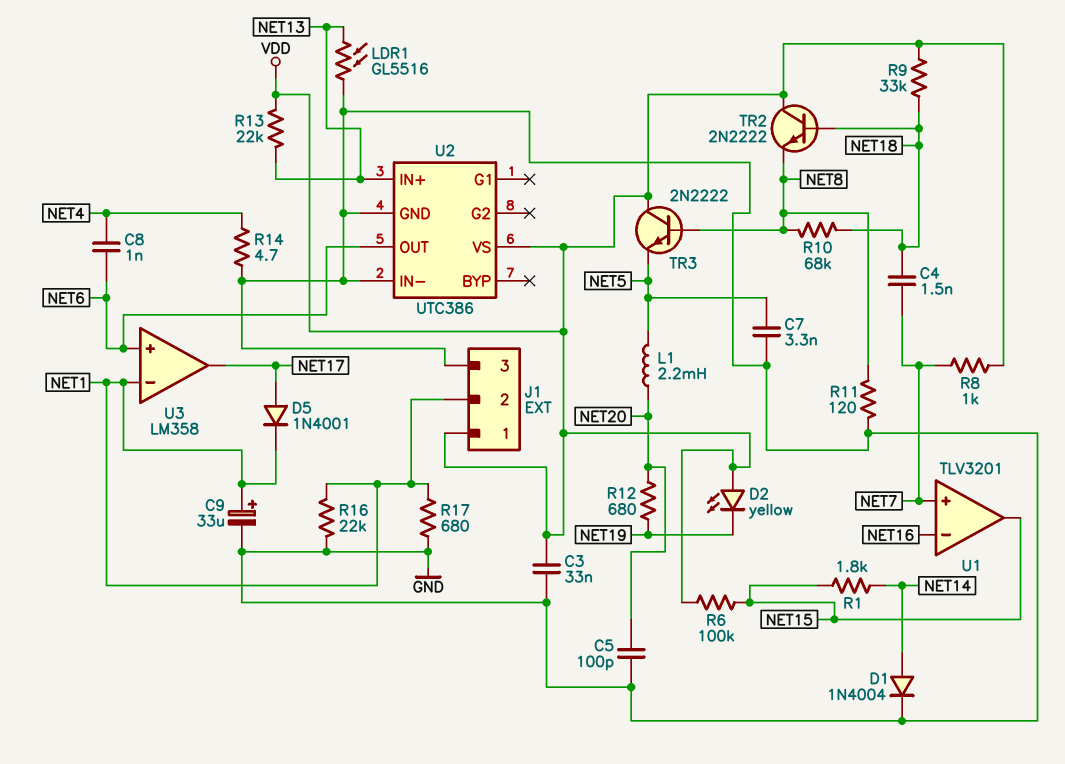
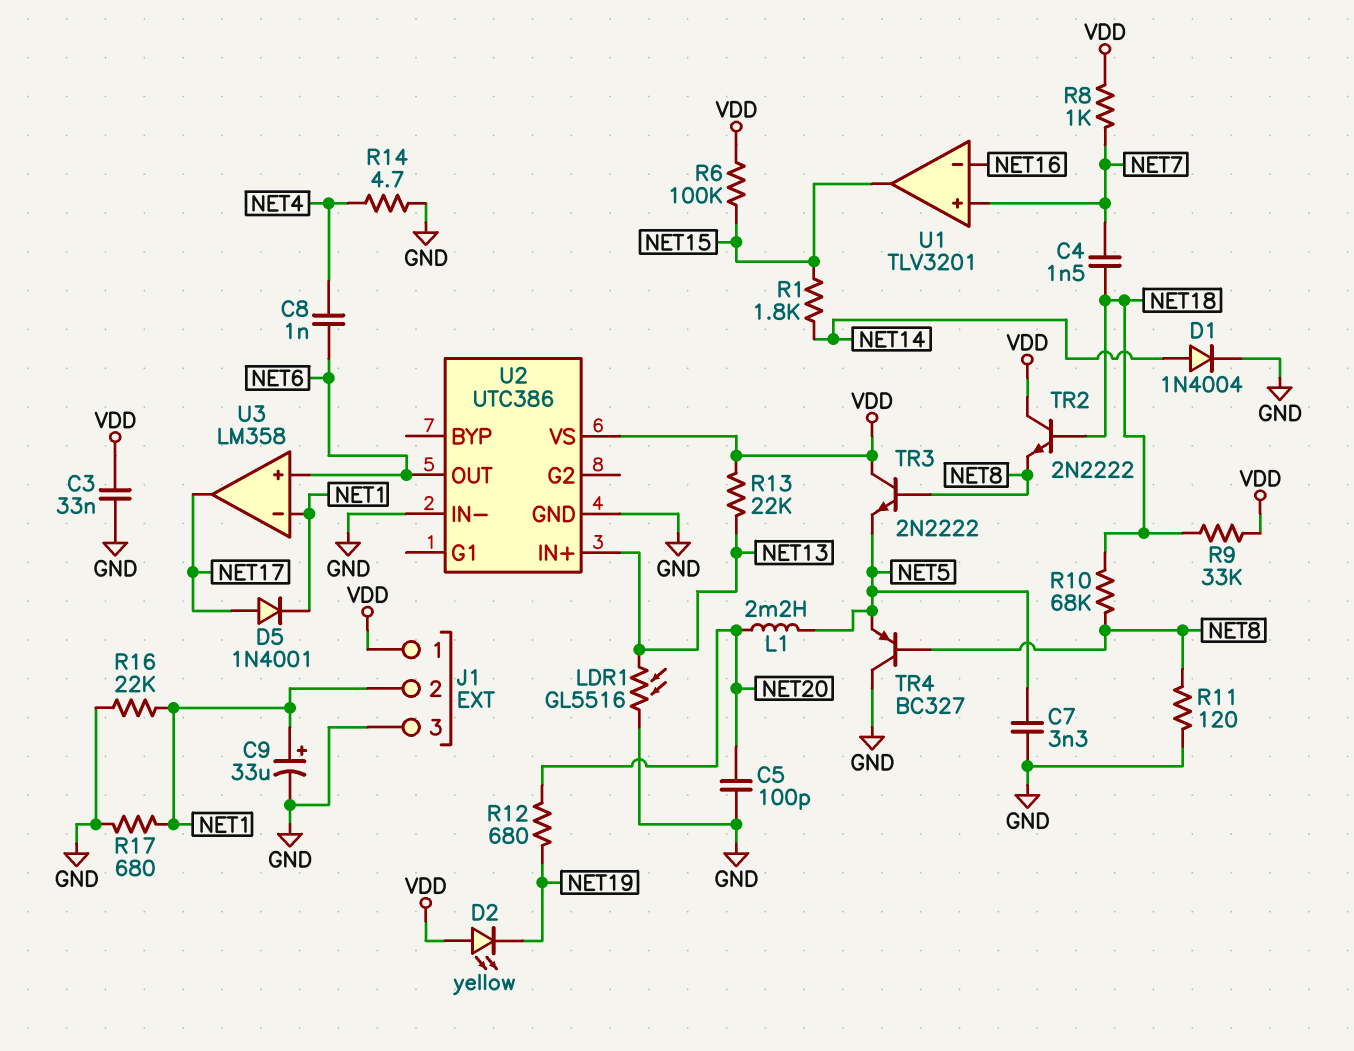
TR4: none -> PNP BC327 (B NET8, C GND, E NET5)

